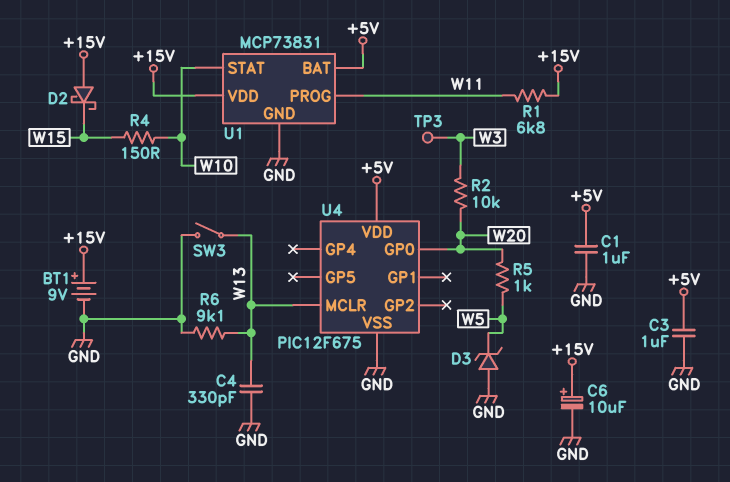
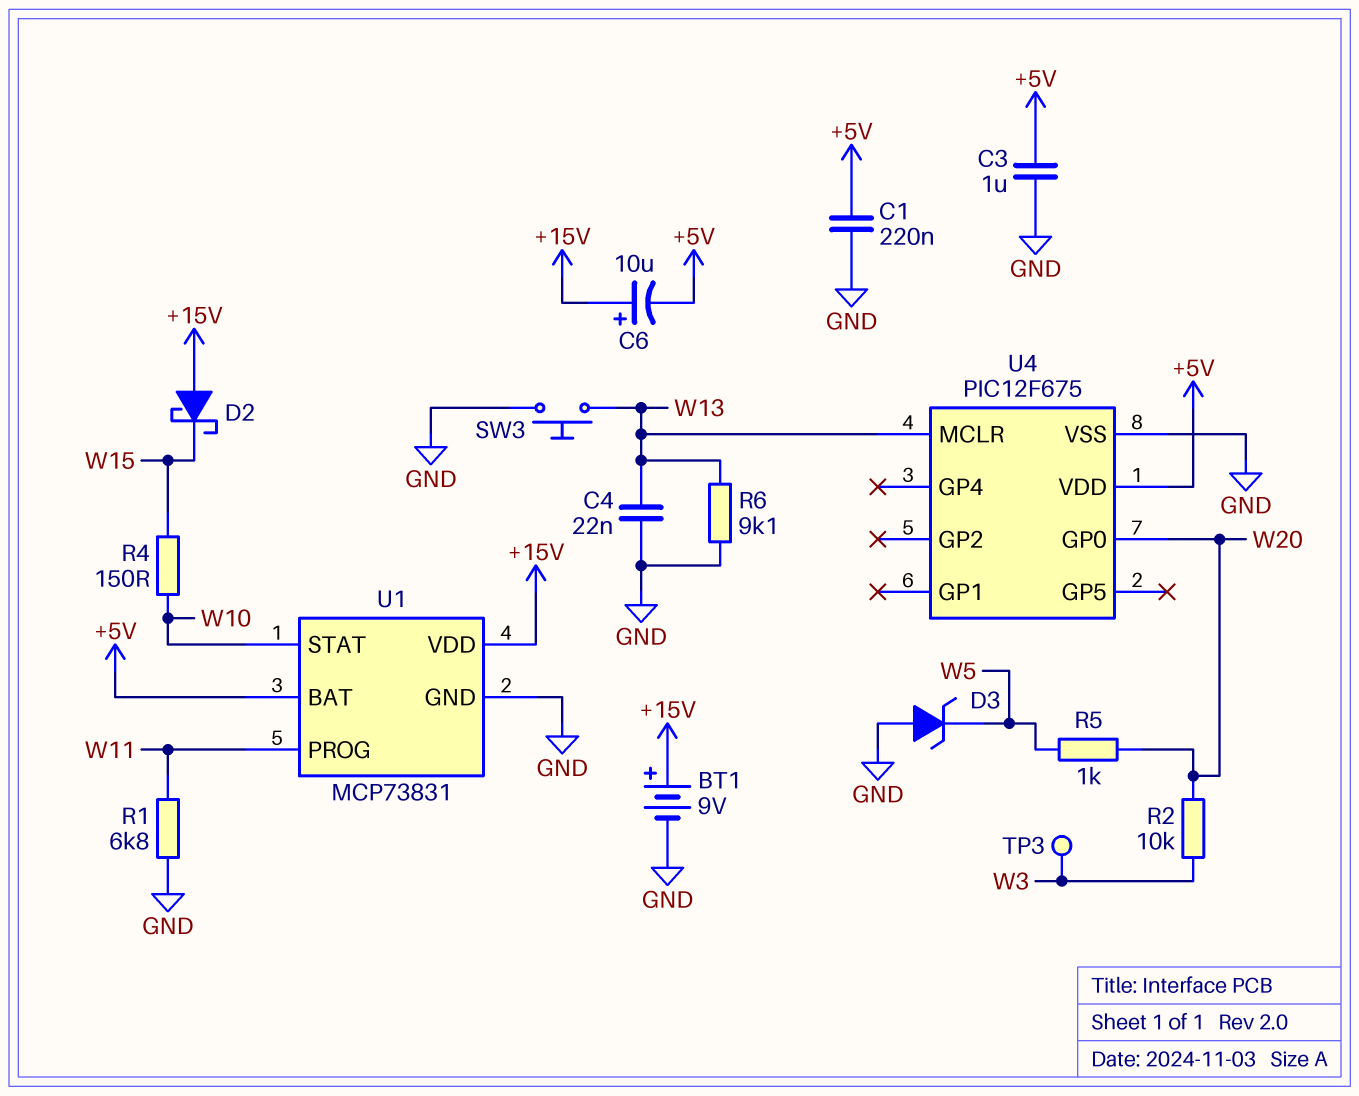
C1: 1uF (+5V, GND) -> 220nF (+5V, GND)
C4: 330pF (GND, W13) -> 22nF (GND, W13)
C6: 10uF (plus +15V, minus GND) -> 10uF (plus +15V, minus +5V)
R1: 6.8k (+15V, W11) -> 6.8k (GND, W11)
SW3: switch (GND, W13) -> button (GND, W13)

